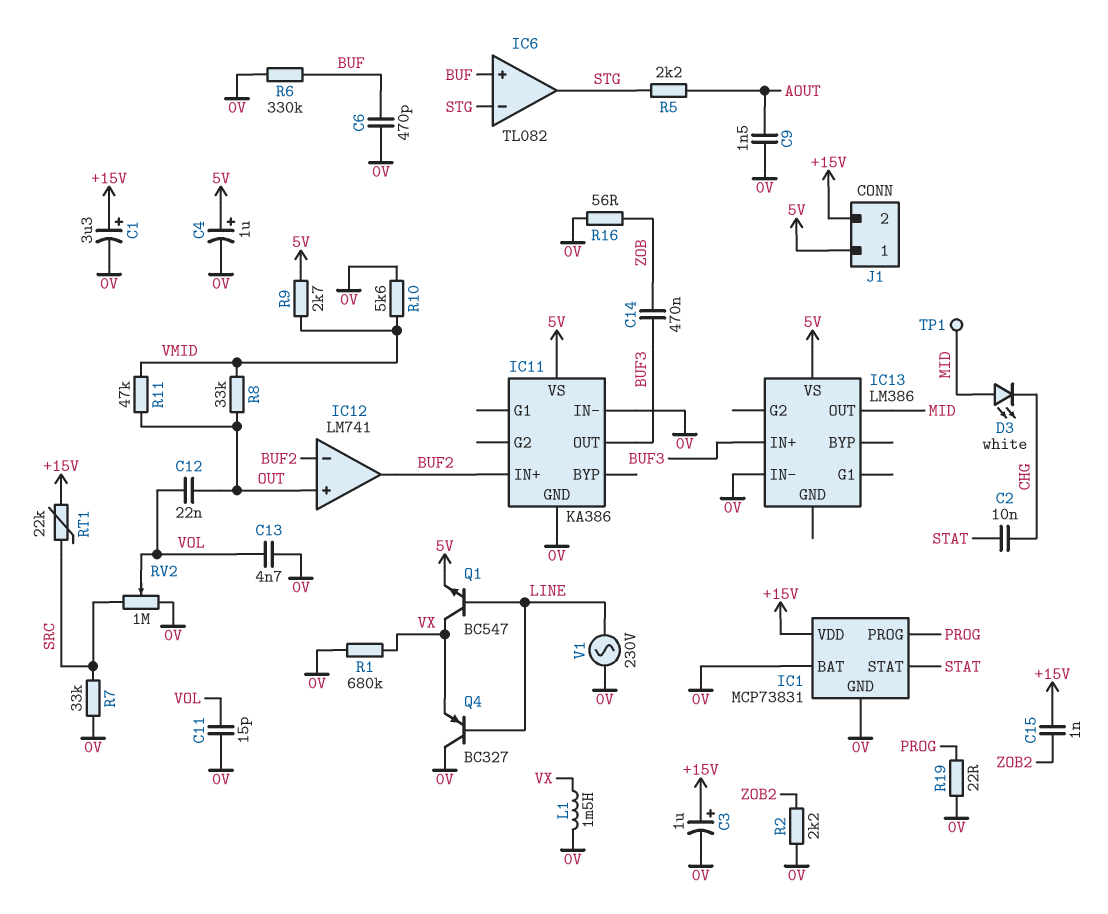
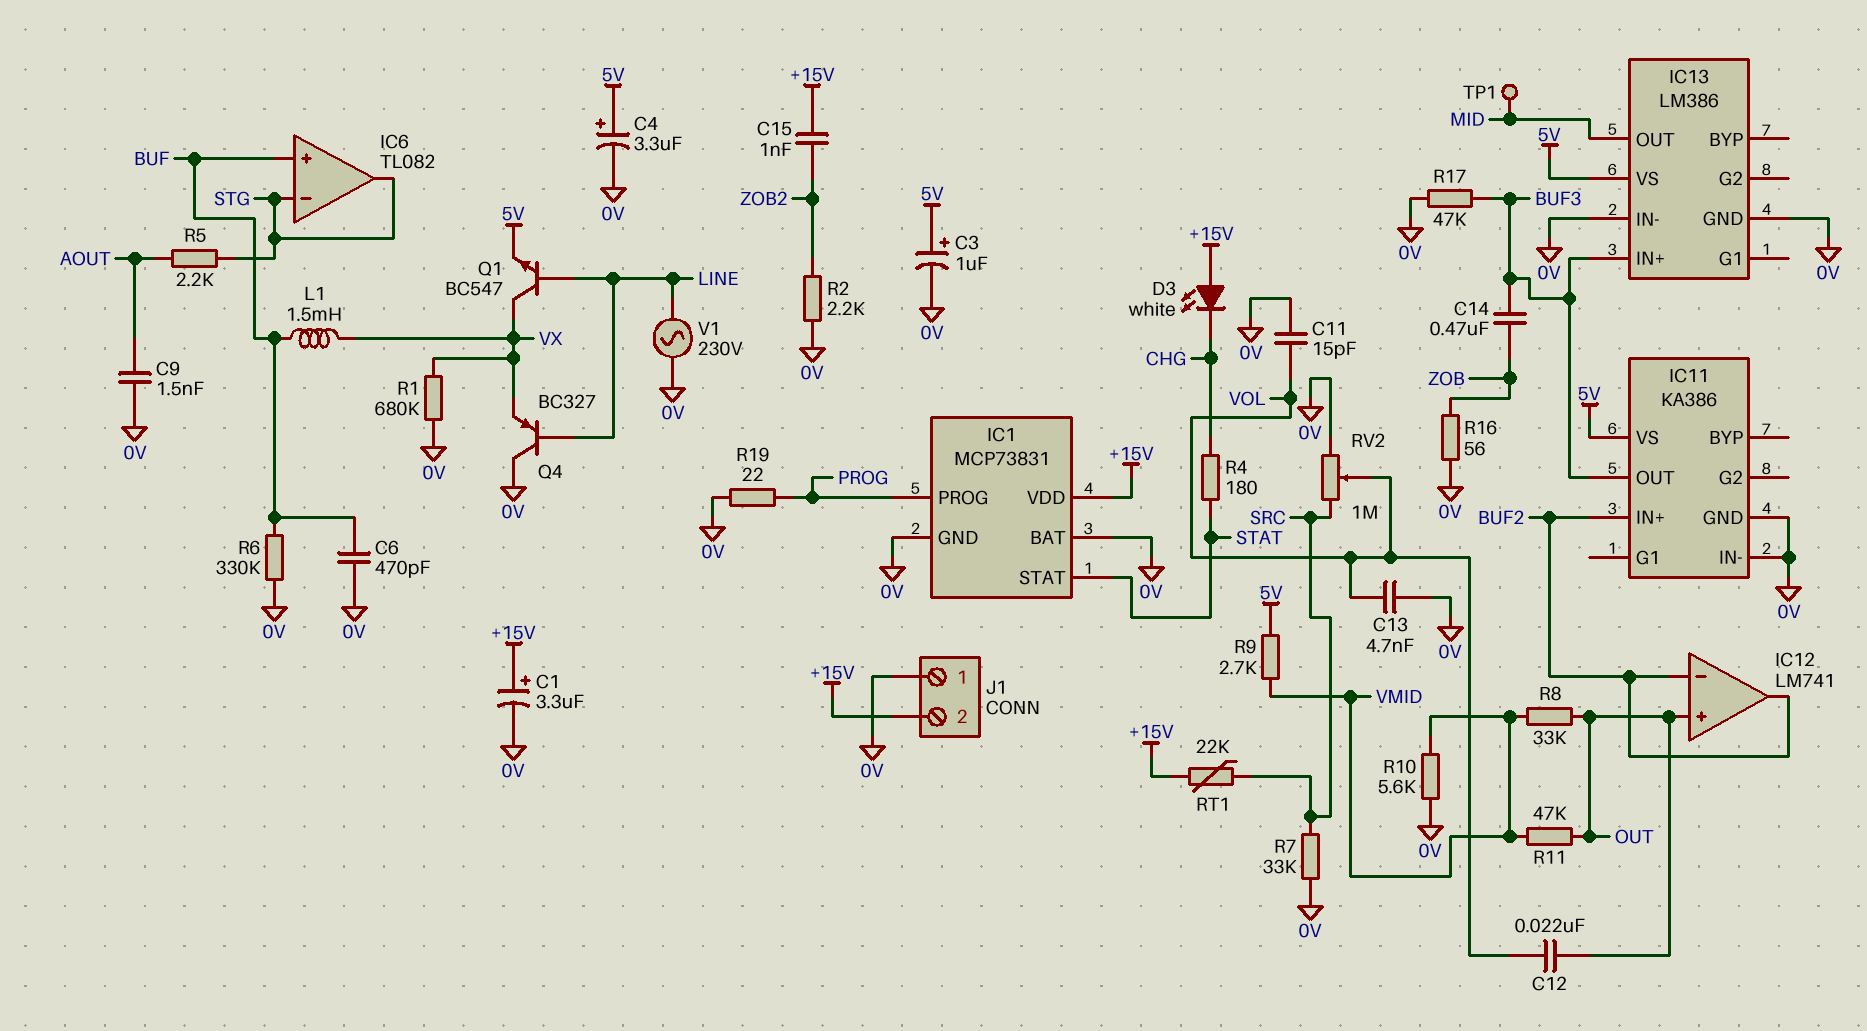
C2: 10nF (CHG, STAT) -> none
C3: 1uF (plus +15V, minus 0V) -> 1uF (plus 5V, minus 0V)
C4: 1uF (plus 5V, minus 0V) -> 3.3uF (plus 5V, minus 0V)
D3: LED white (A MID, K CHG) -> LED white (A +15V, K CHG)
IC13 pin GND: none -> 0V
J1 pin 1: 5V -> 0V
L1: 1.5mH (0V, VX) -> 1.5mH (BUF, VX)
R4: none -> 180 (CHG, STAT)
R17: none -> 47k (0V, BUF3)

